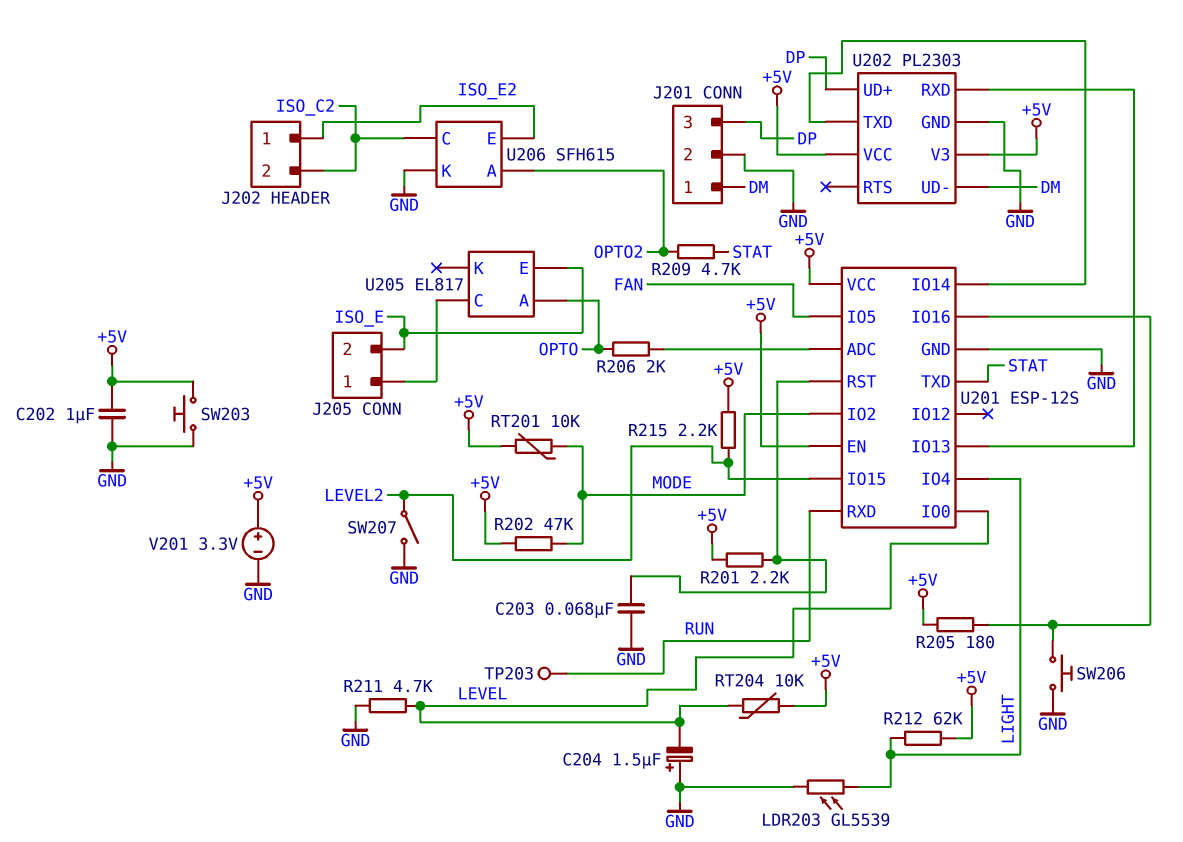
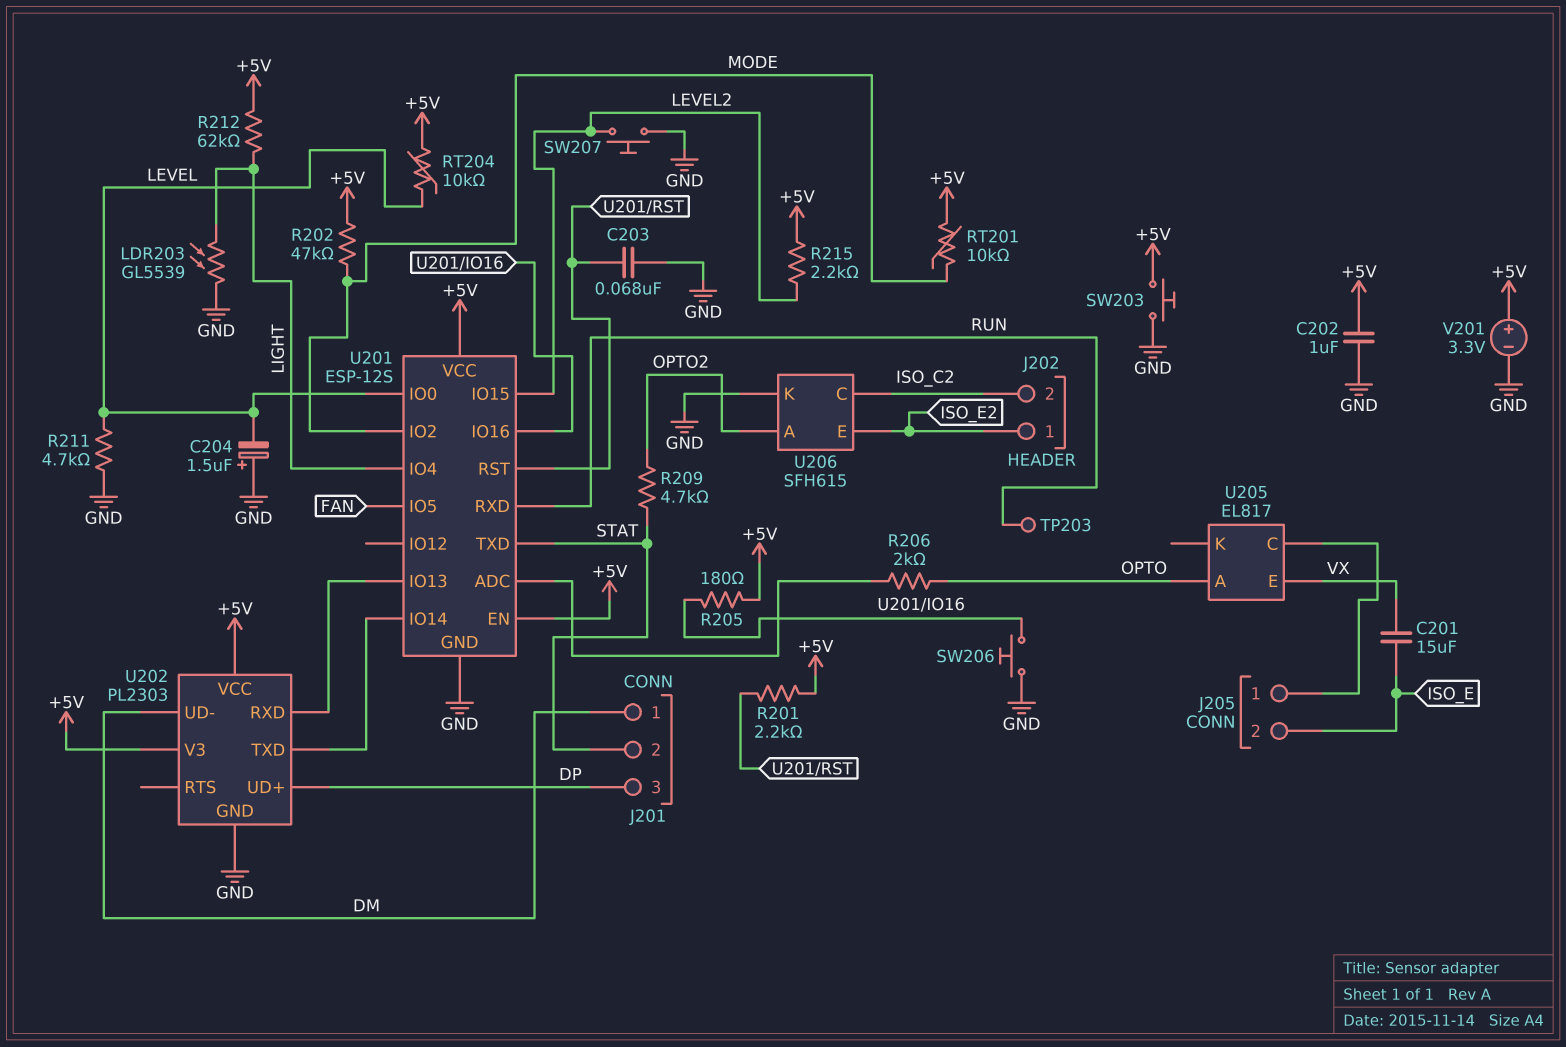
C201: none -> 15uF (ISO_E, VX)
J201 pin 2: GND -> STAT
SW207: switch (GND, LEVEL2) -> button (GND, LEVEL2)
U205 pin E: ISO_E -> VX

